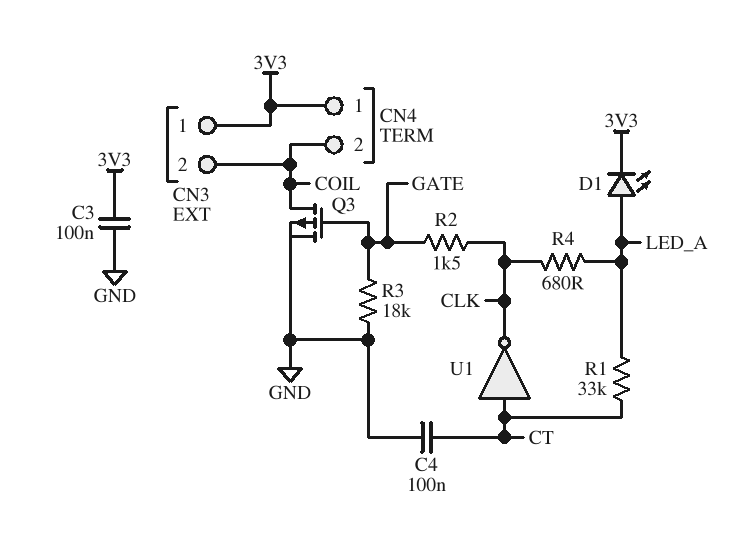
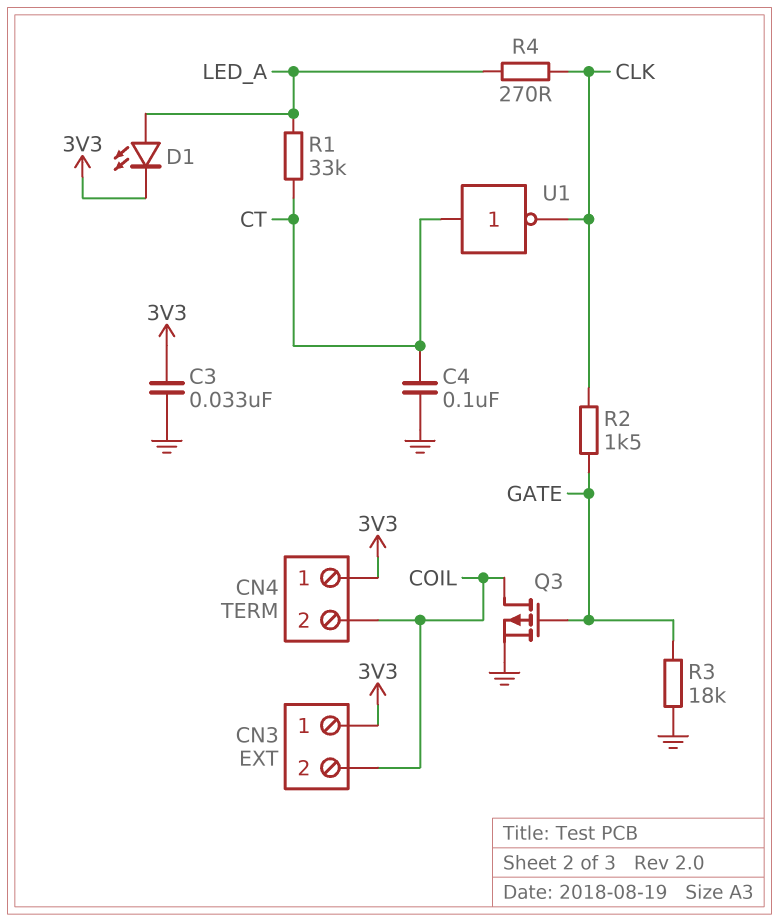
C3: 100nF (3V3, GND) -> 33nF (3V3, GND)
R4: 680 (CLK, LED_A) -> 270 (CLK, LED_A)

